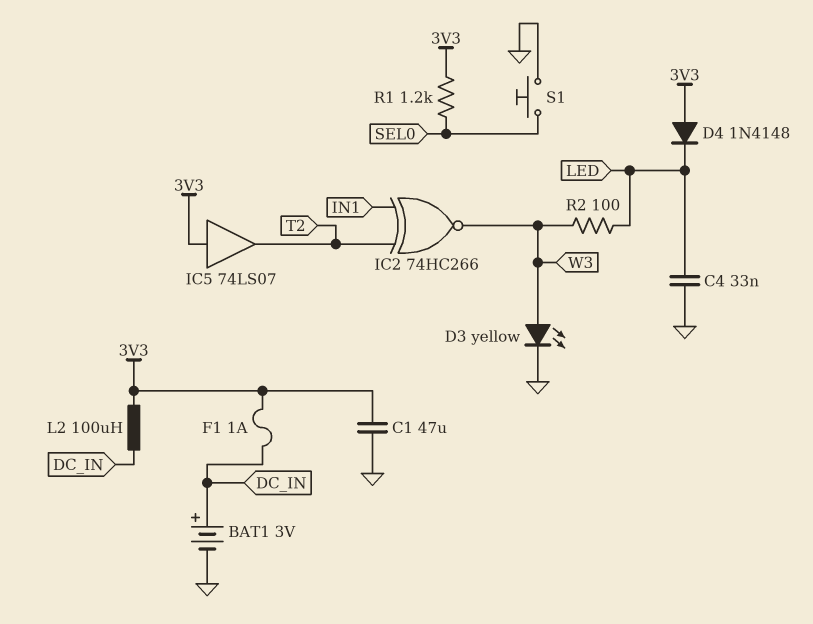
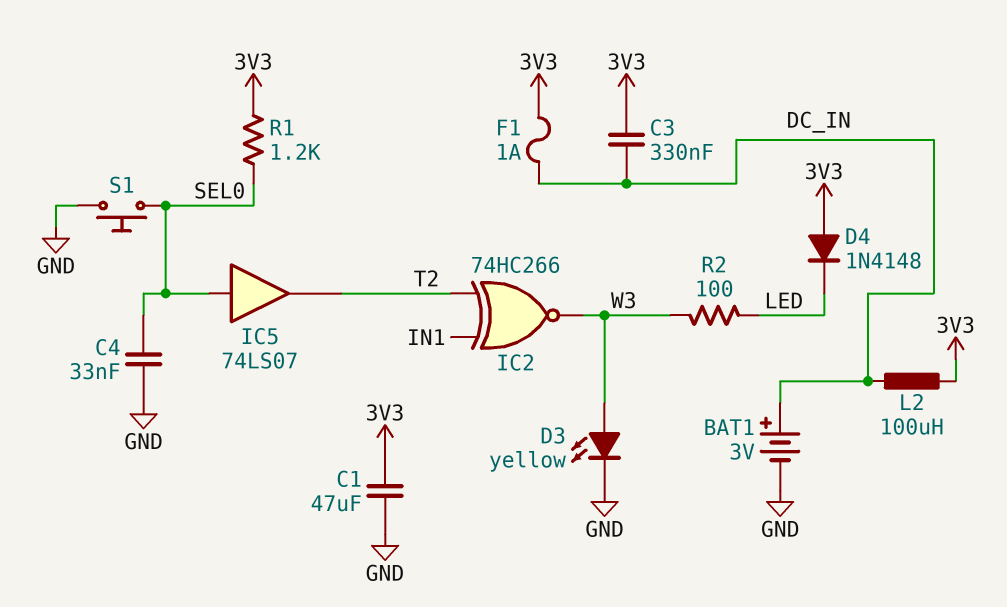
C3: none -> 330nF (3V3, DC_IN)
C4: 33nF (GND, LED) -> 33nF (GND, SEL0)
IC5: buffer 74LS07 (in 3V3, out T2) -> buffer 74LS07 (in SEL0, out T2)

